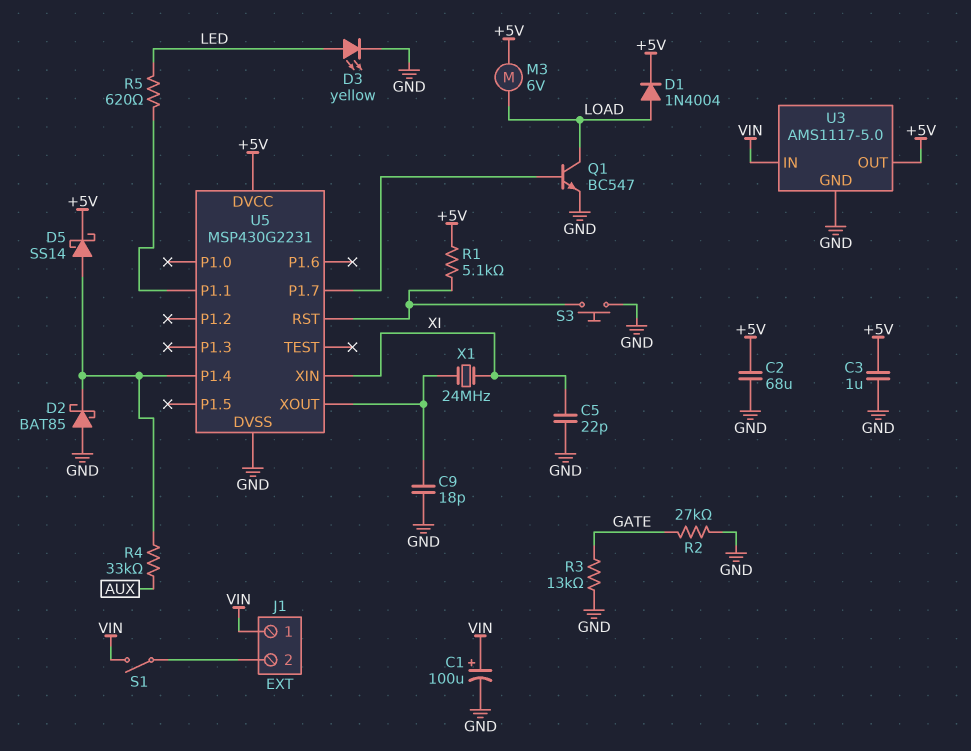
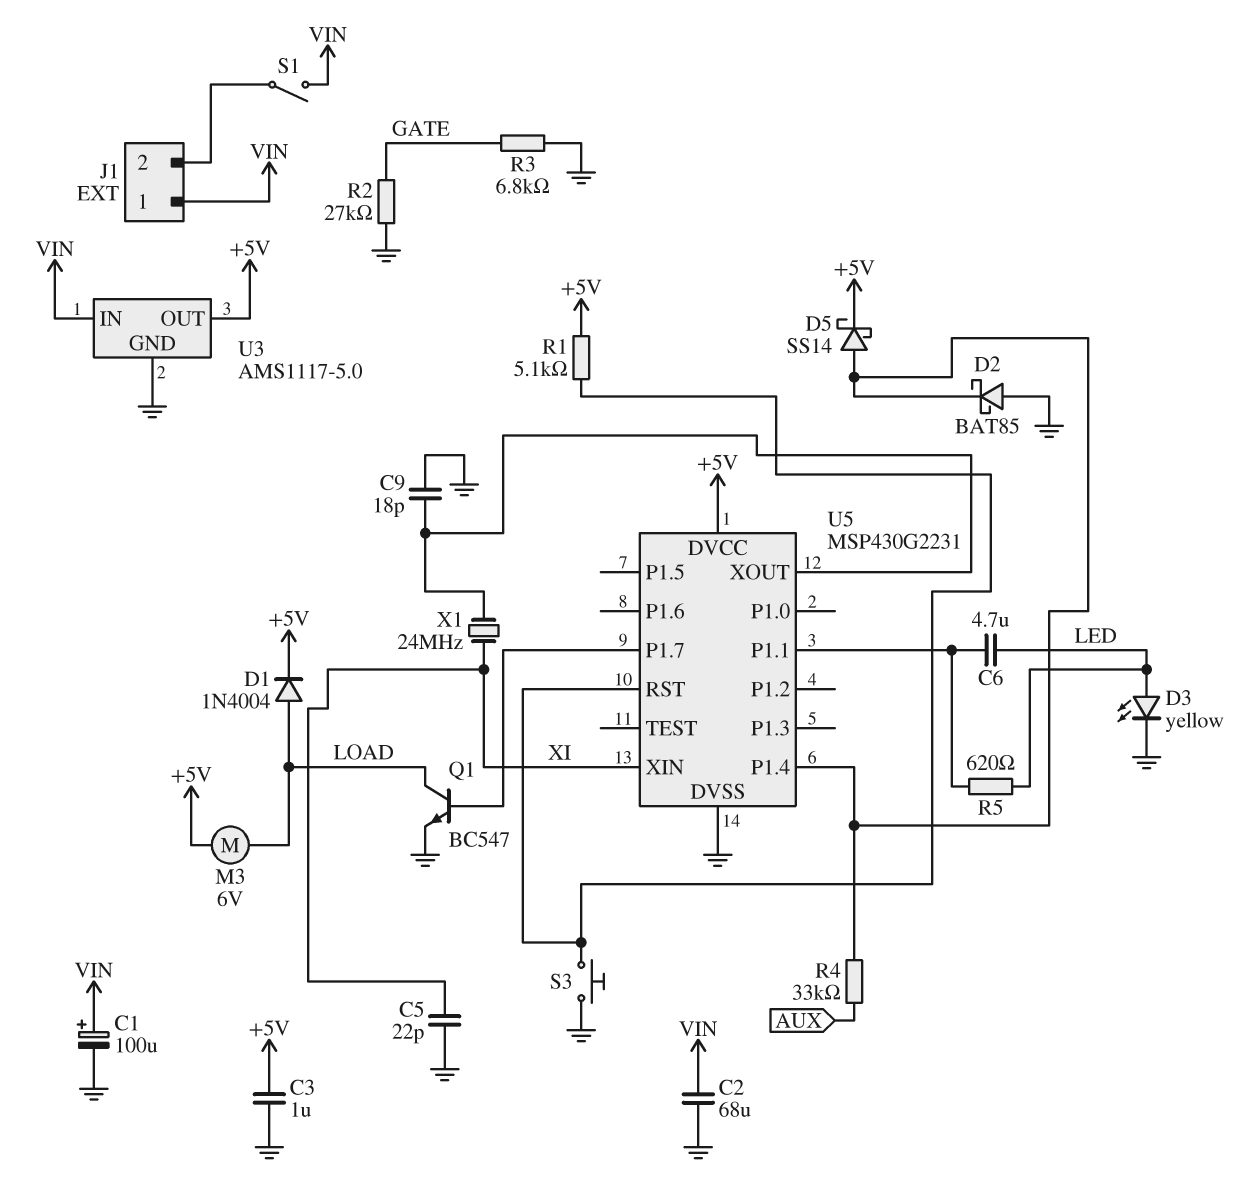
C2: 68uF (+5V, GND) -> 68uF (GND, VIN)
C6: none -> 4.7uF (LED, U5/P1.1)
R3: 13k (GATE, GND) -> 6.8k (GATE, GND)

